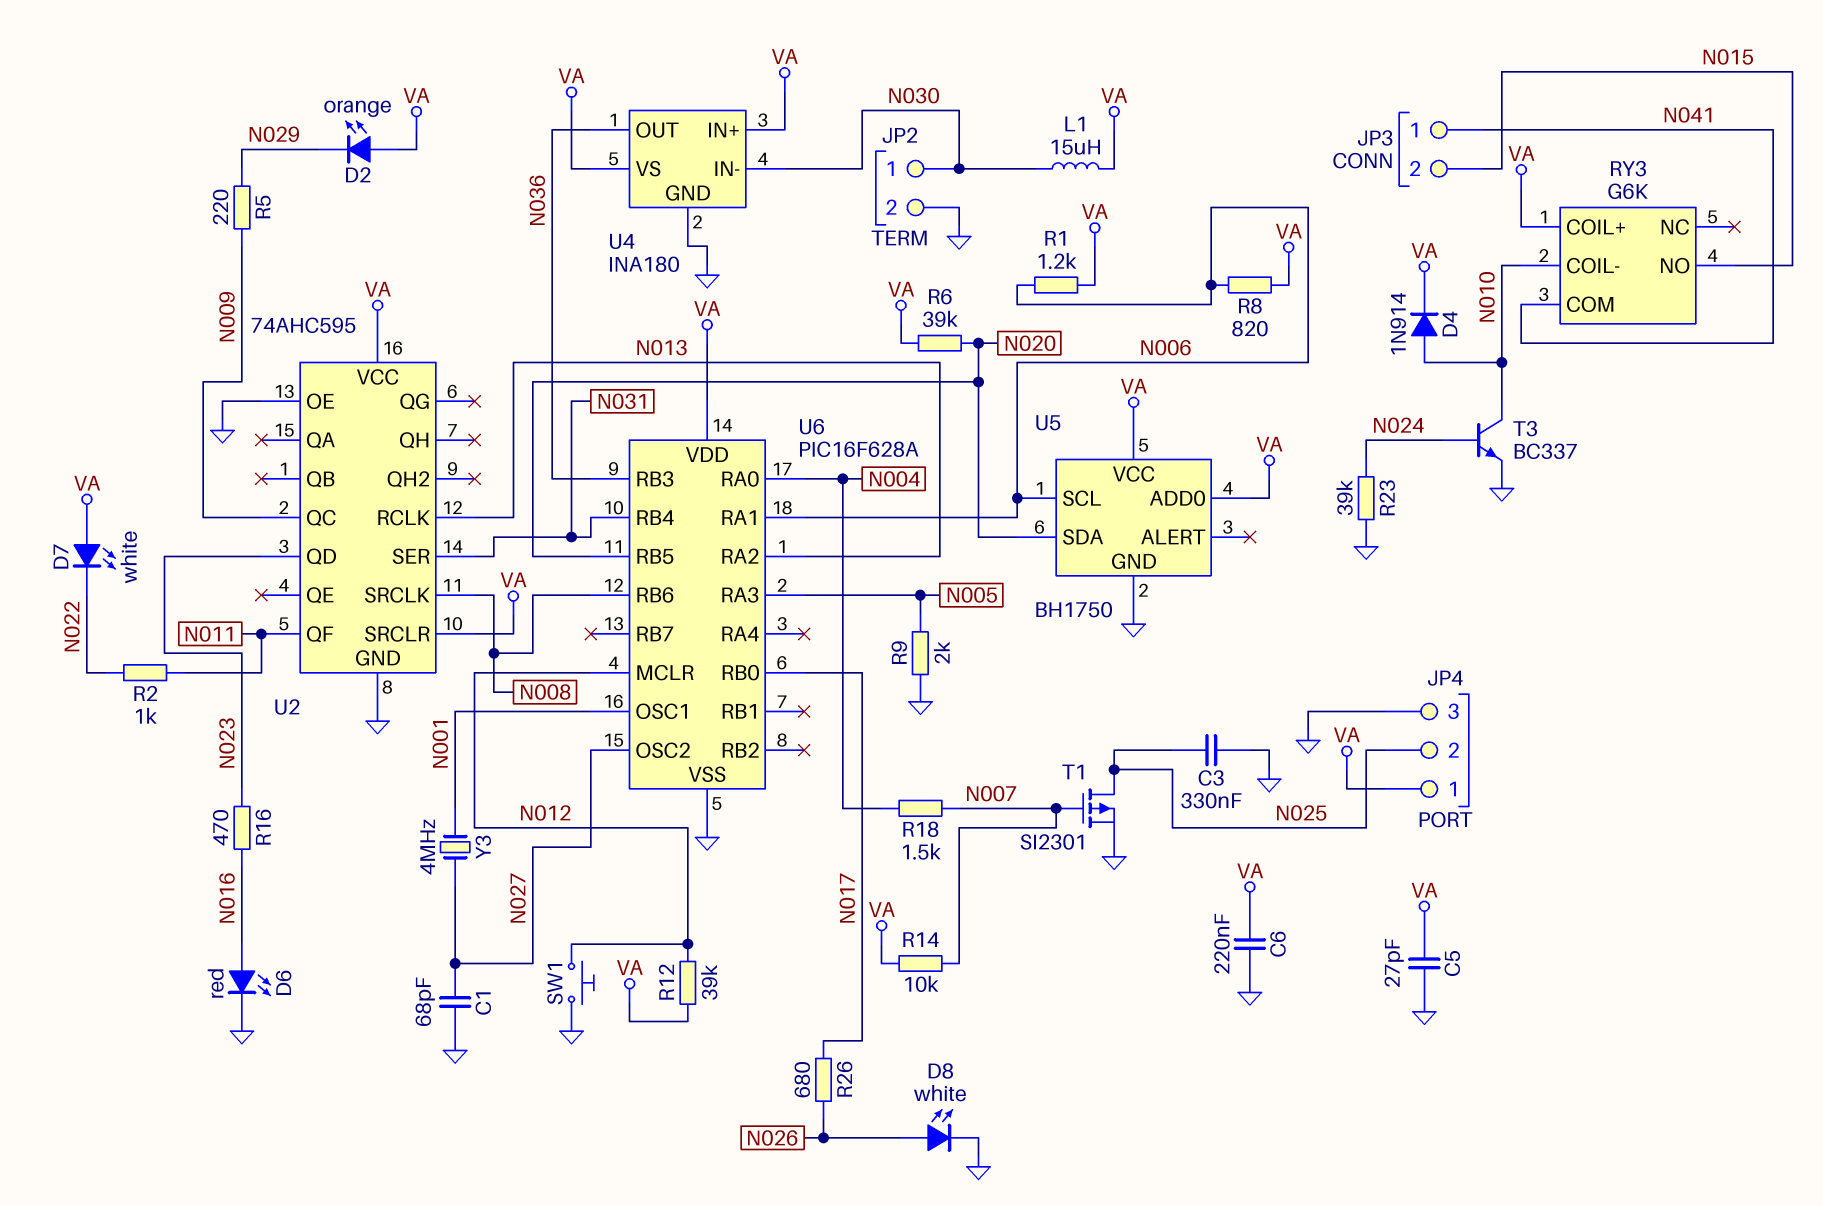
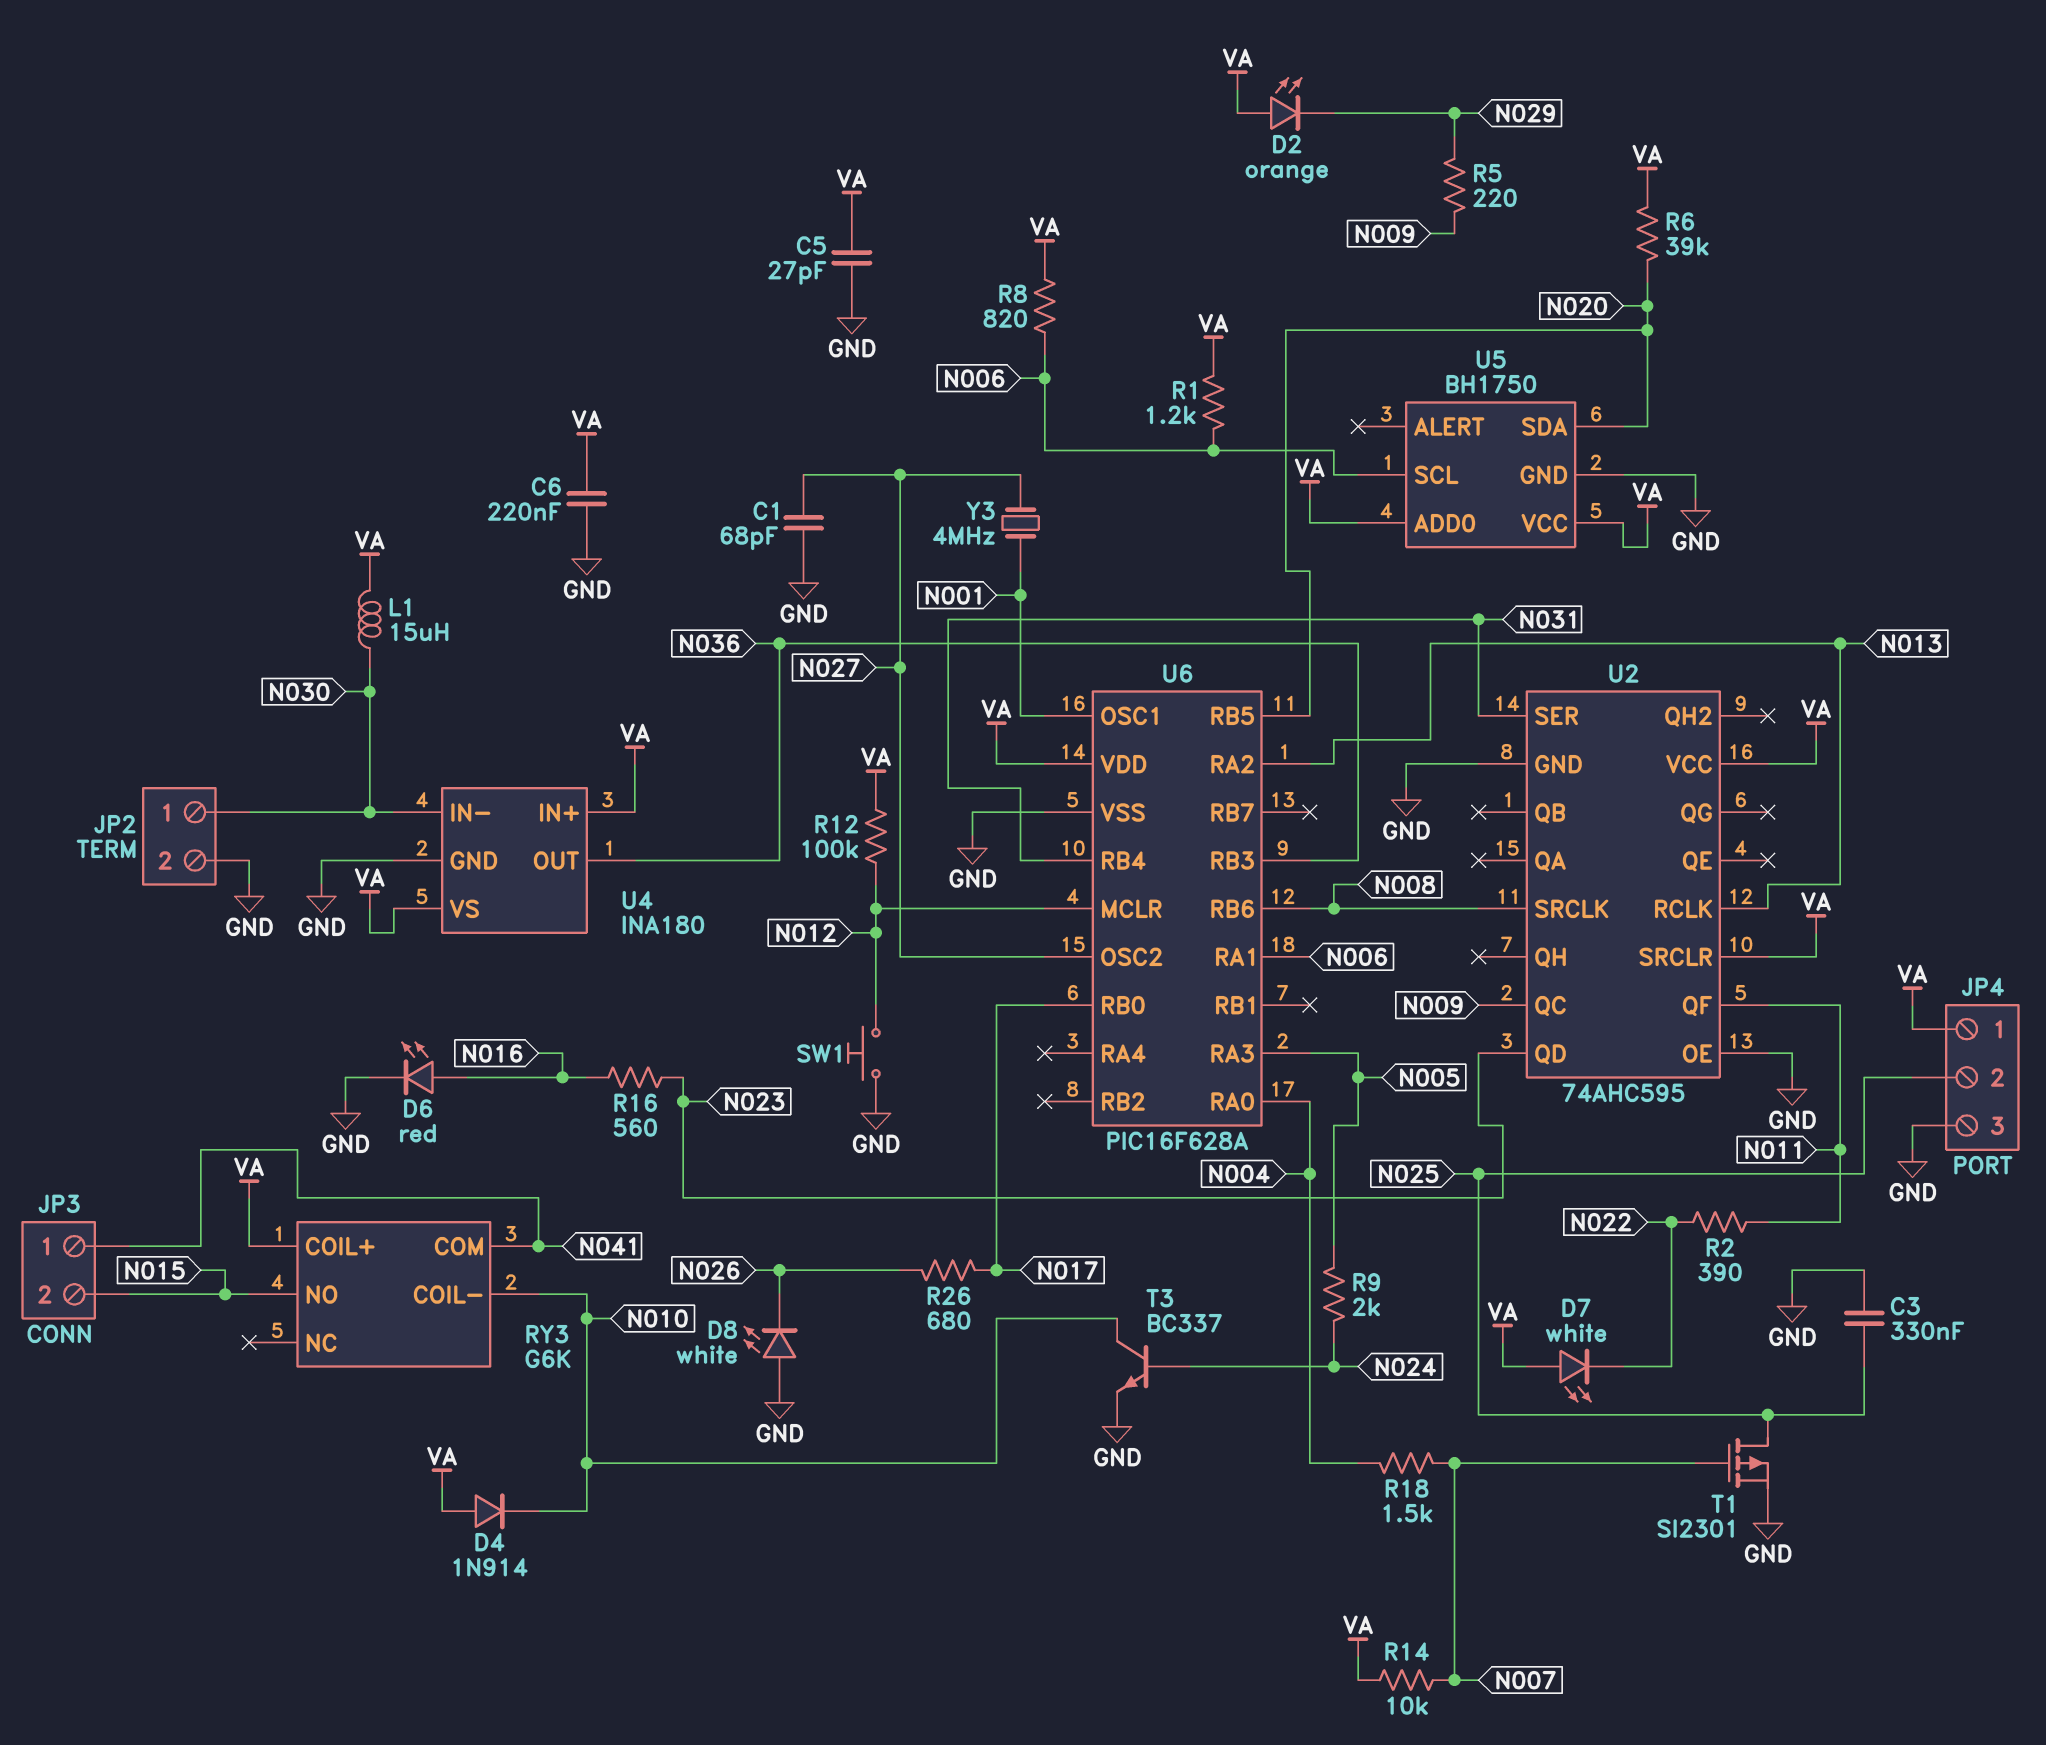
D4: diode 1N914 (A N010, K VA) -> diode 1N914 (A VA, K N010)
D8: LED white (A N026, K GND) -> LED white (A GND, K N026)
R2: 1k (N011, N022) -> 390 (N011, N022)
R9: 2k (GND, N005) -> 2k (N005, N024)
R12: 39k (N012, VA) -> 100k (N012, VA)
R16: 470 (N016, N023) -> 560 (N016, N023)
R23: 39k (GND, N024) -> none

